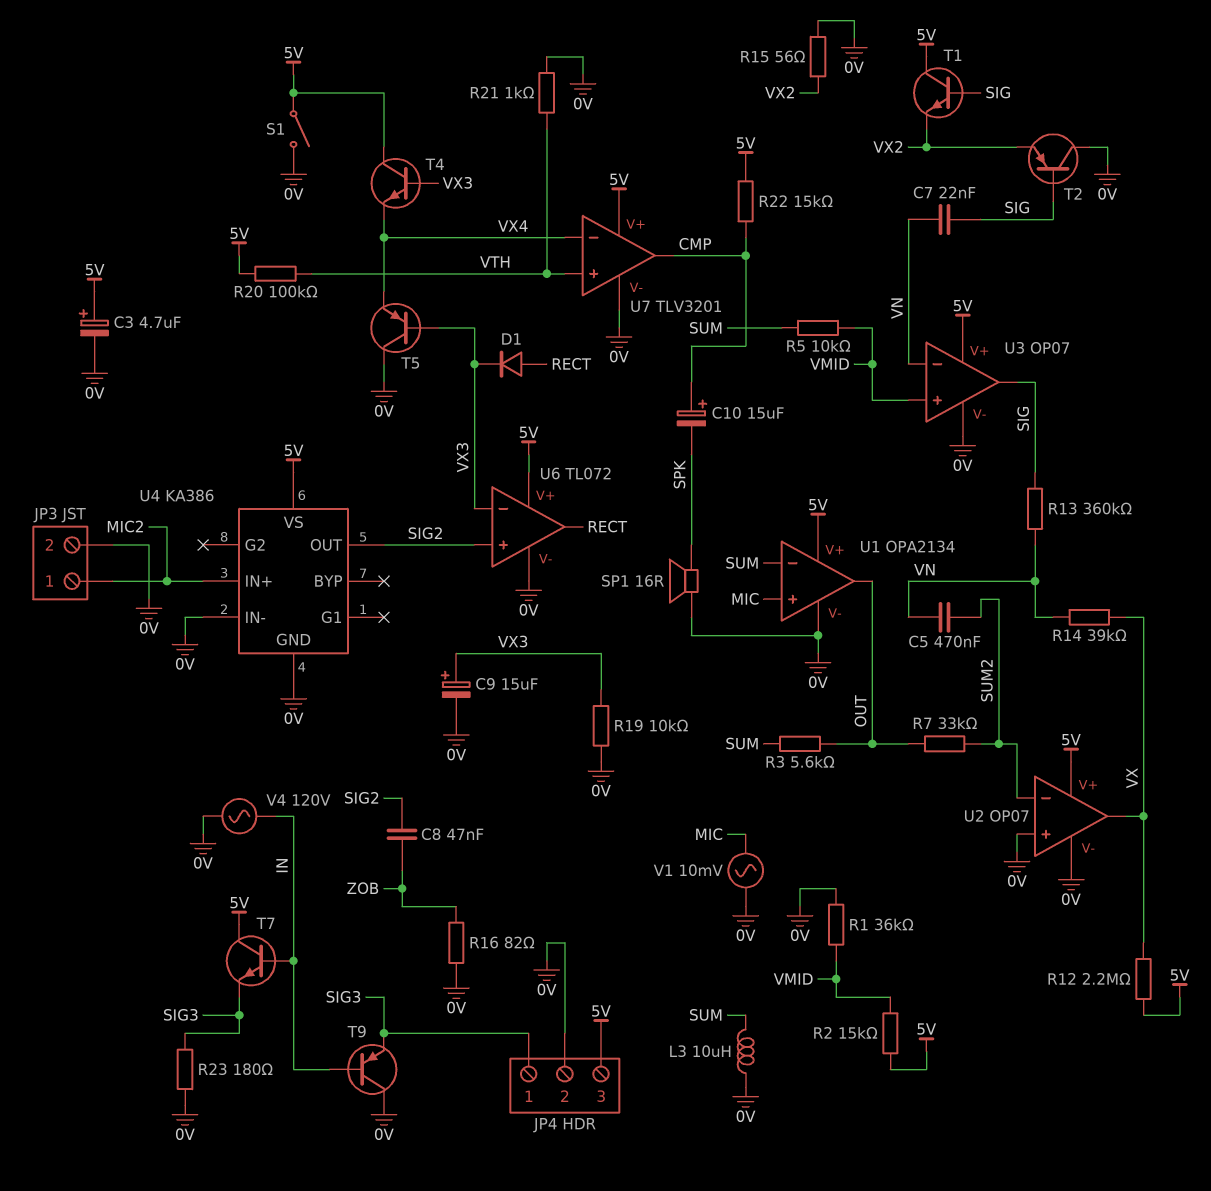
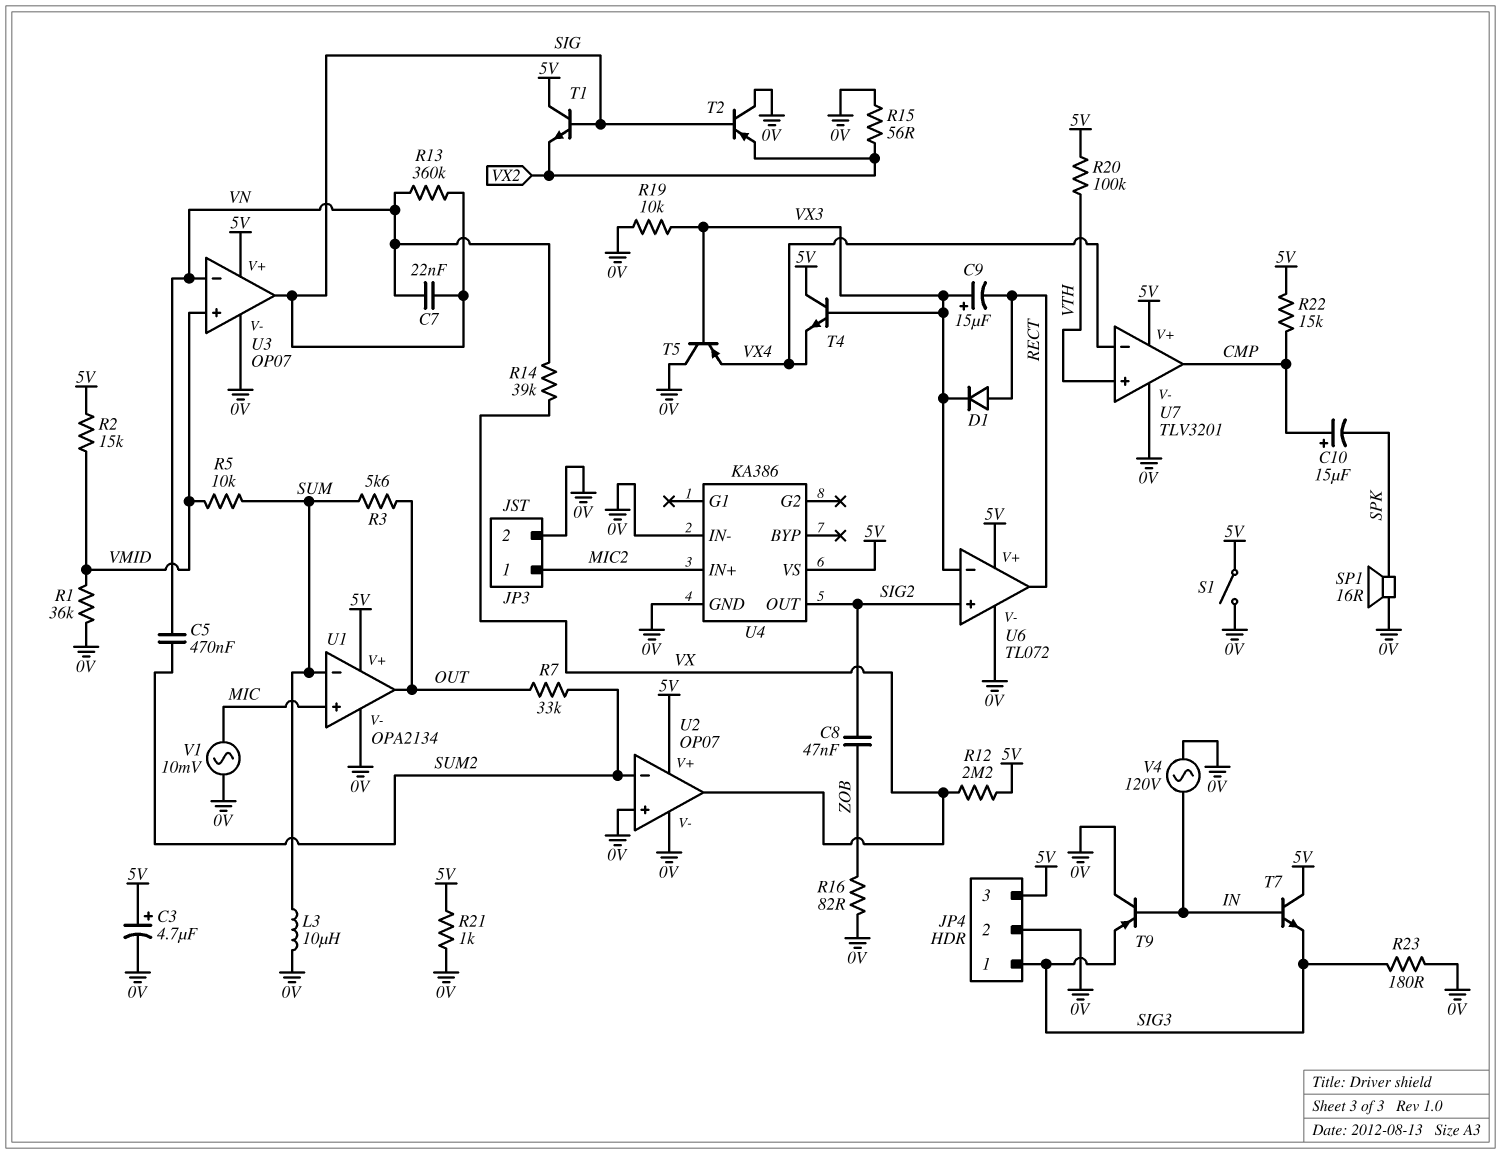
C9: 15uF (plus VX3, minus 0V) -> 15uF (plus VX3, minus RECT)
R21: 1k (0V, VTH) -> 1k (0V, 5V)

